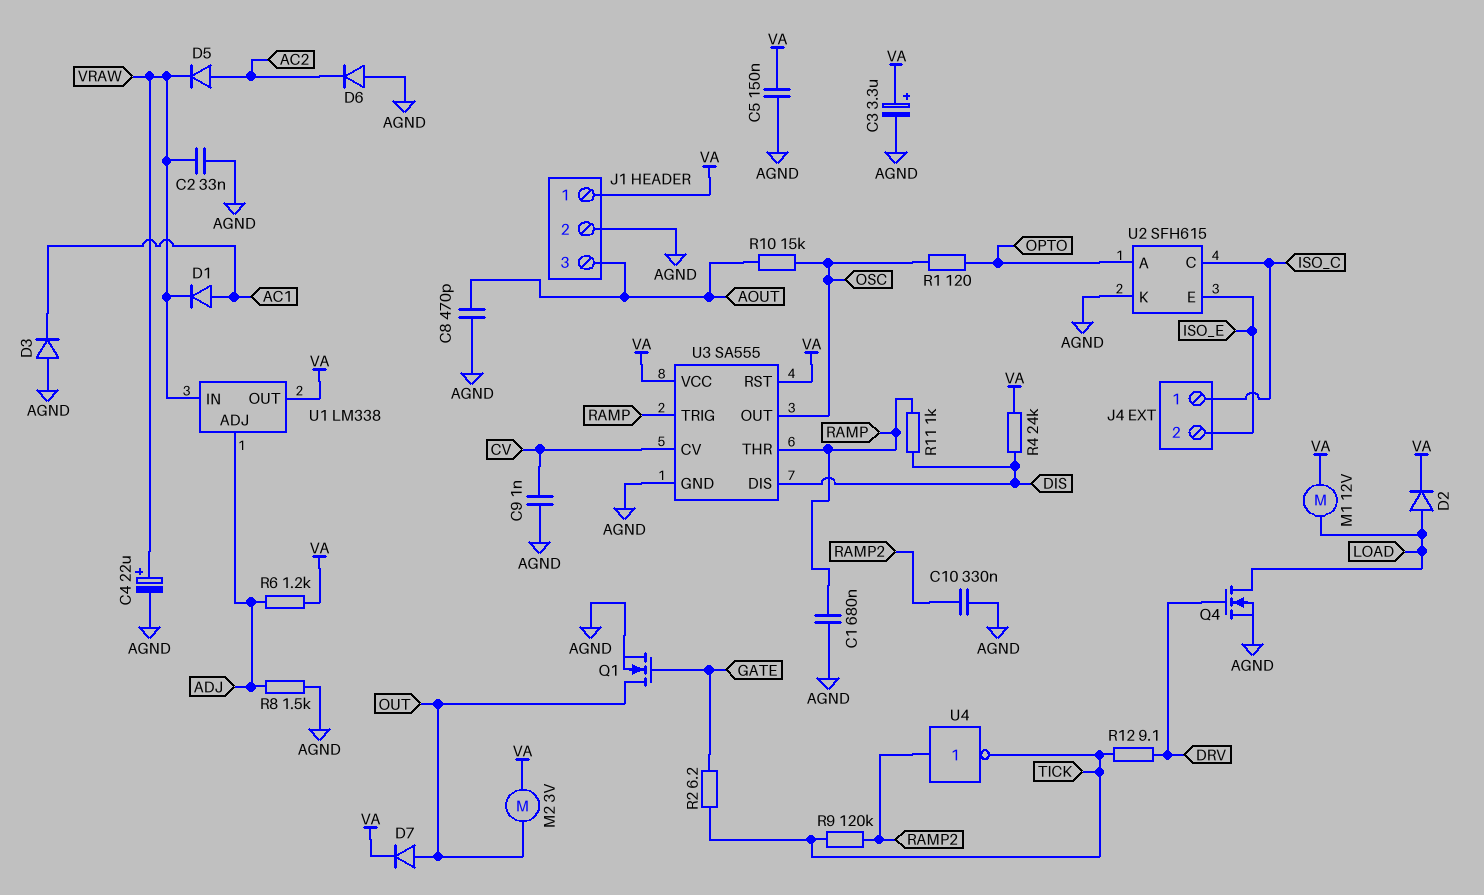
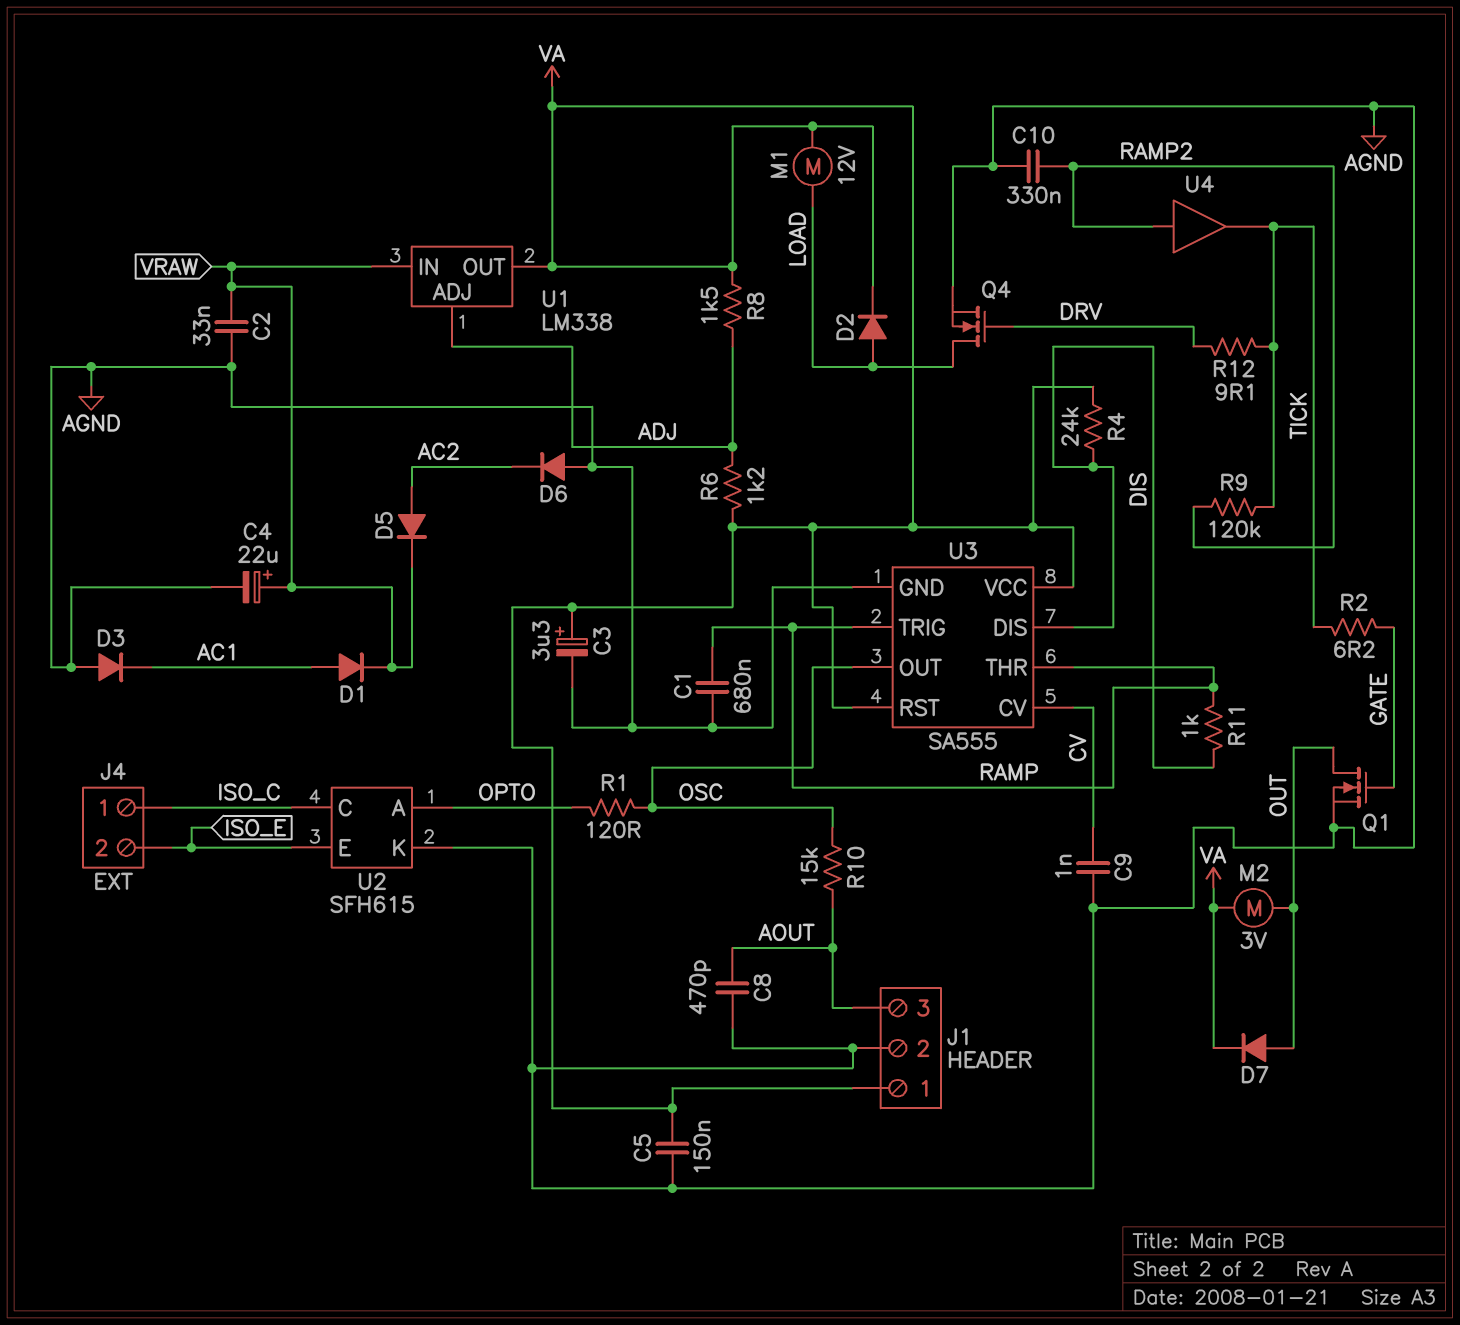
R8: 1.5k (ADJ, AGND) -> 1.5k (ADJ, VA)
U4: NOT (in RAMP2, out TICK) -> buffer (in RAMP2, out TICK)

